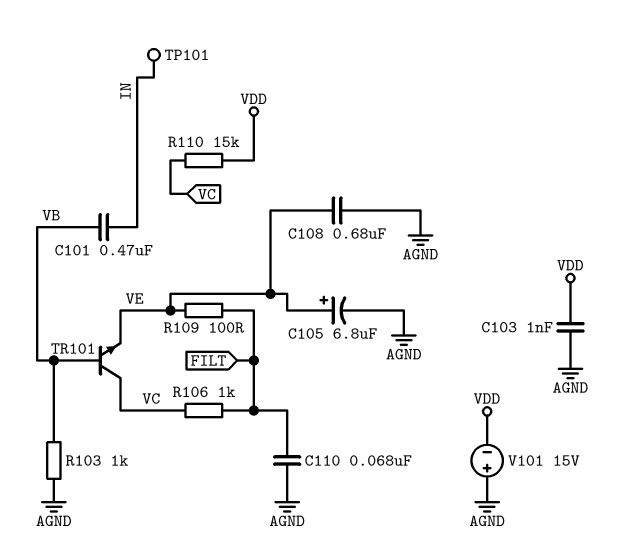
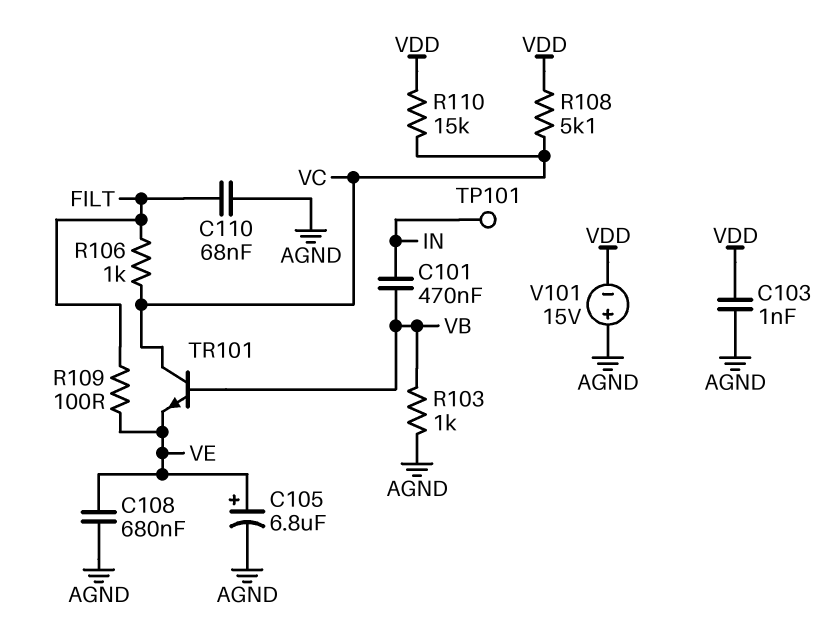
R108: none -> 5.1k (VC, VDD)

